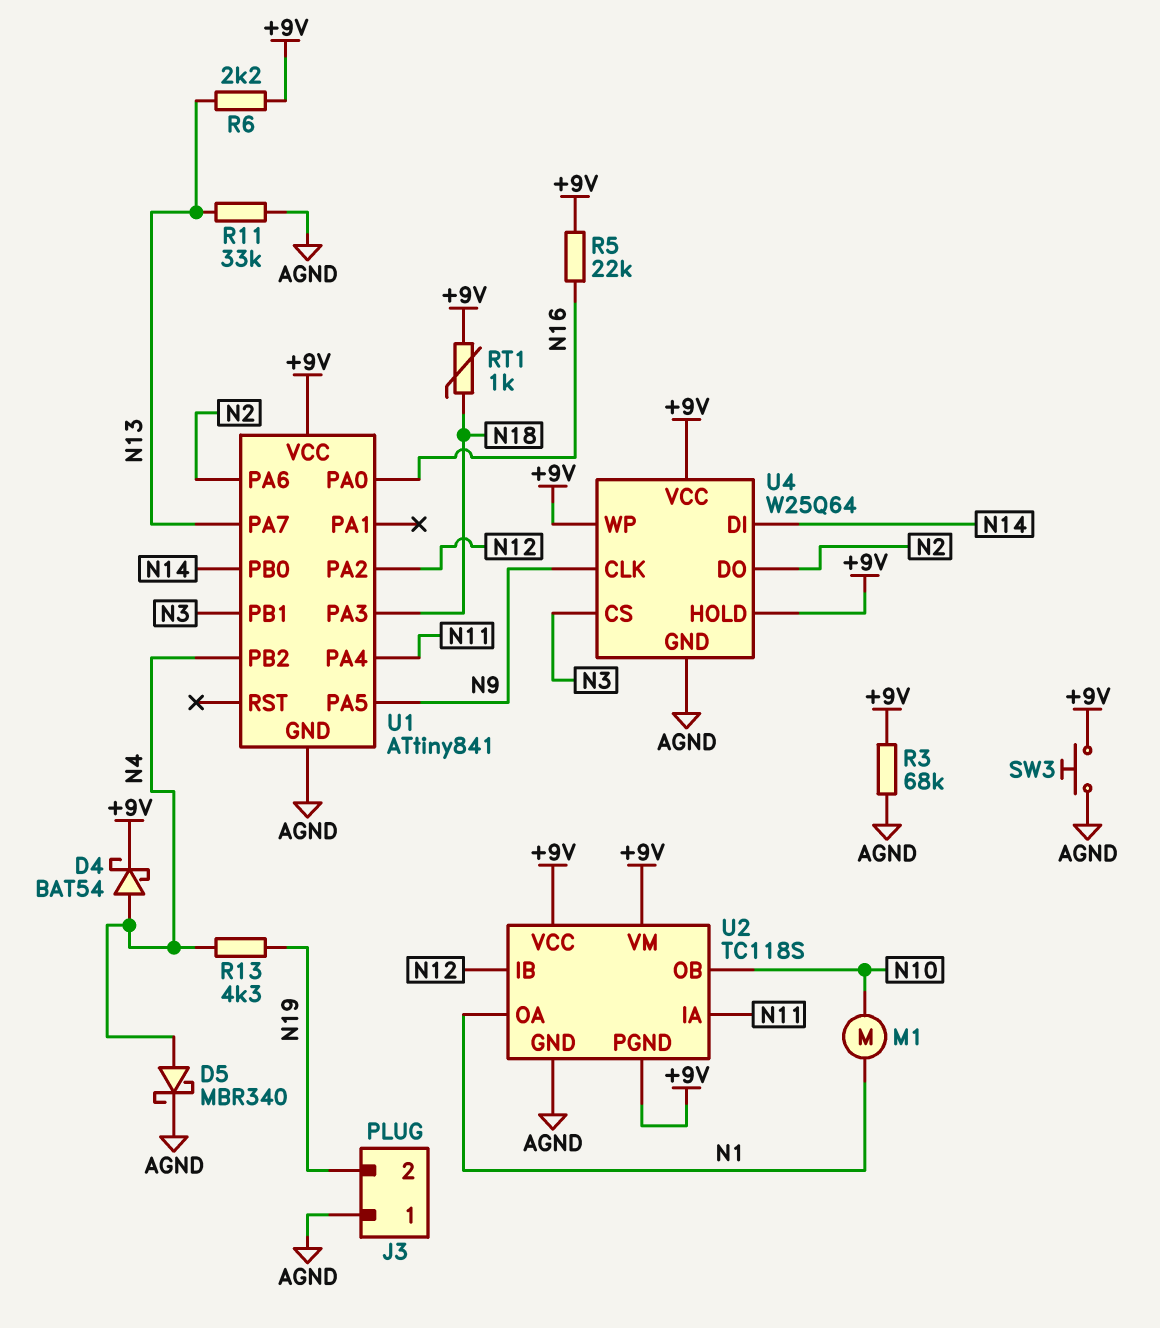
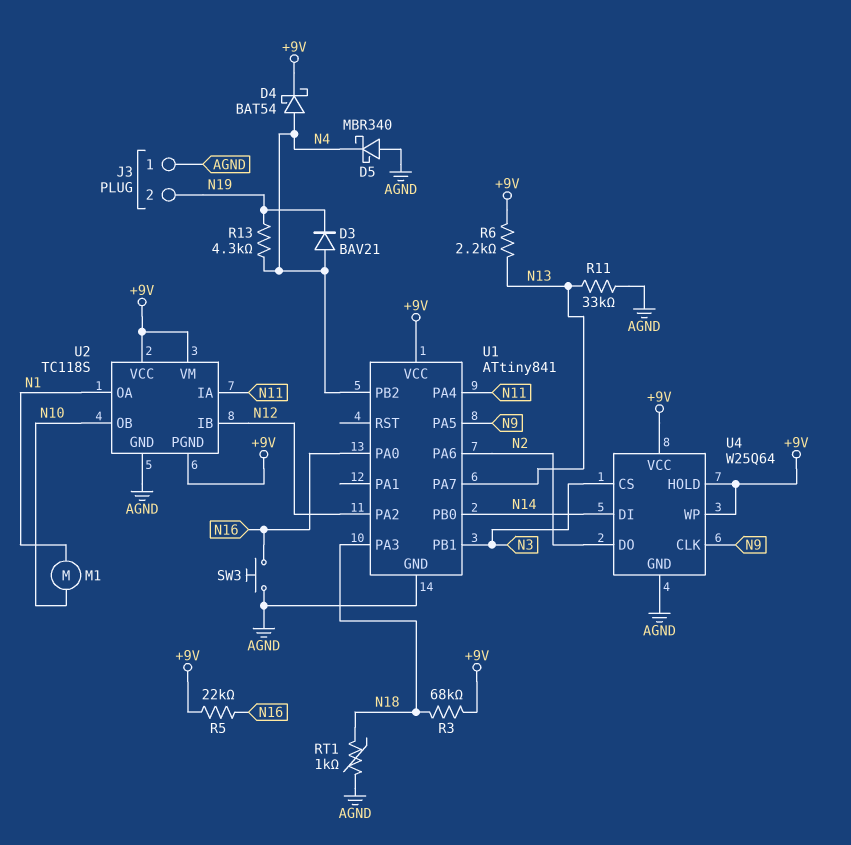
D3: none -> diode BAV21 (A N4, K N19)
D5: schottky MBR340 (A N4, K AGND) -> schottky MBR340 (A AGND, K N4)
R3: 68k (+9V, AGND) -> 68k (+9V, N18)
RT1: 1k (+9V, N18) -> 1k (AGND, N18)
SW3: button (+9V, AGND) -> button (AGND, N16)

